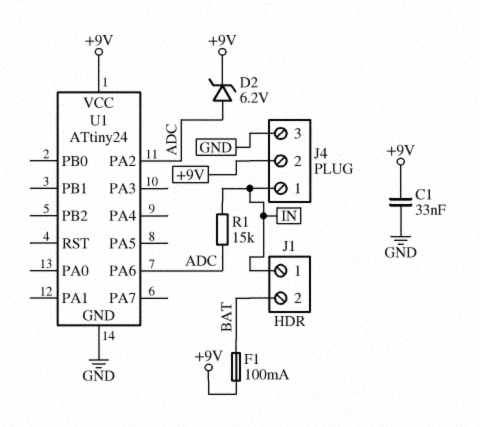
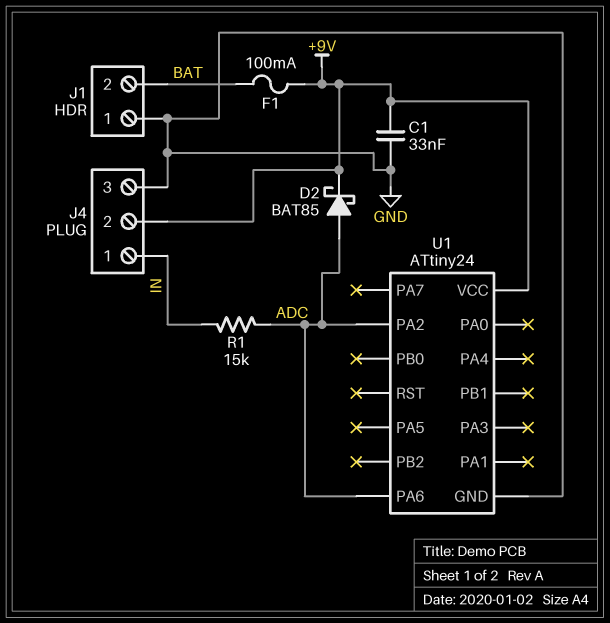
D2: zener 6.2V (A ADC, K +9V) -> schottky BAT85 (A ADC, K +9V)
J1 pin 1: IN -> GND

